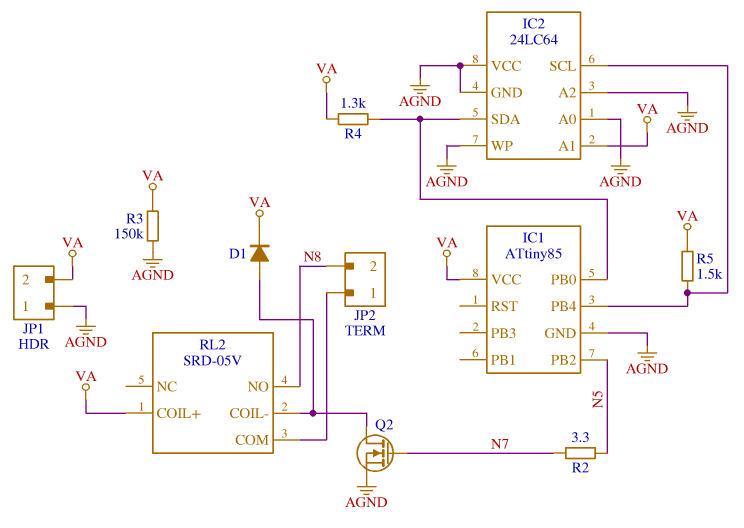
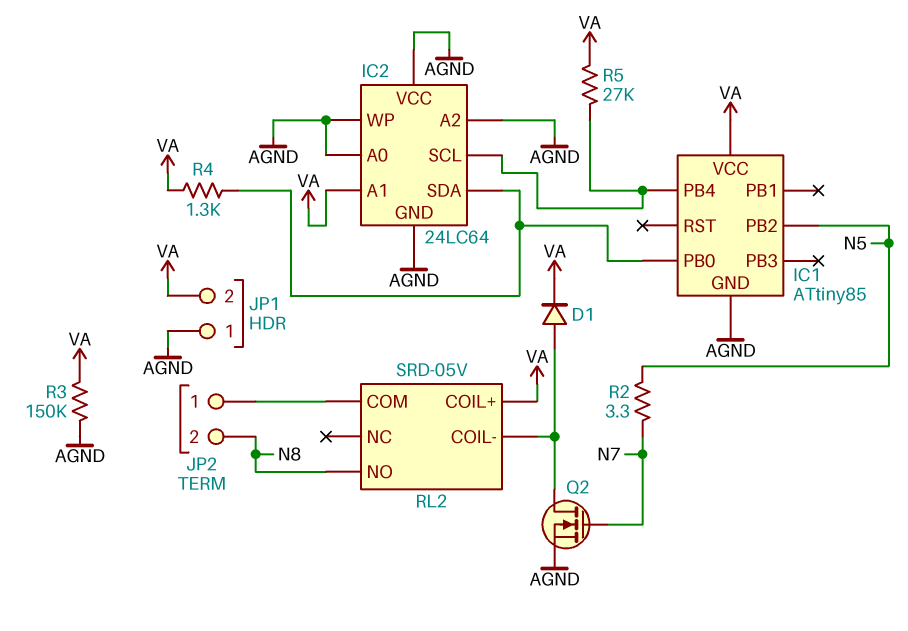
R5: 1.5k (IC1/PB4, VA) -> 27k (IC1/PB4, VA)

